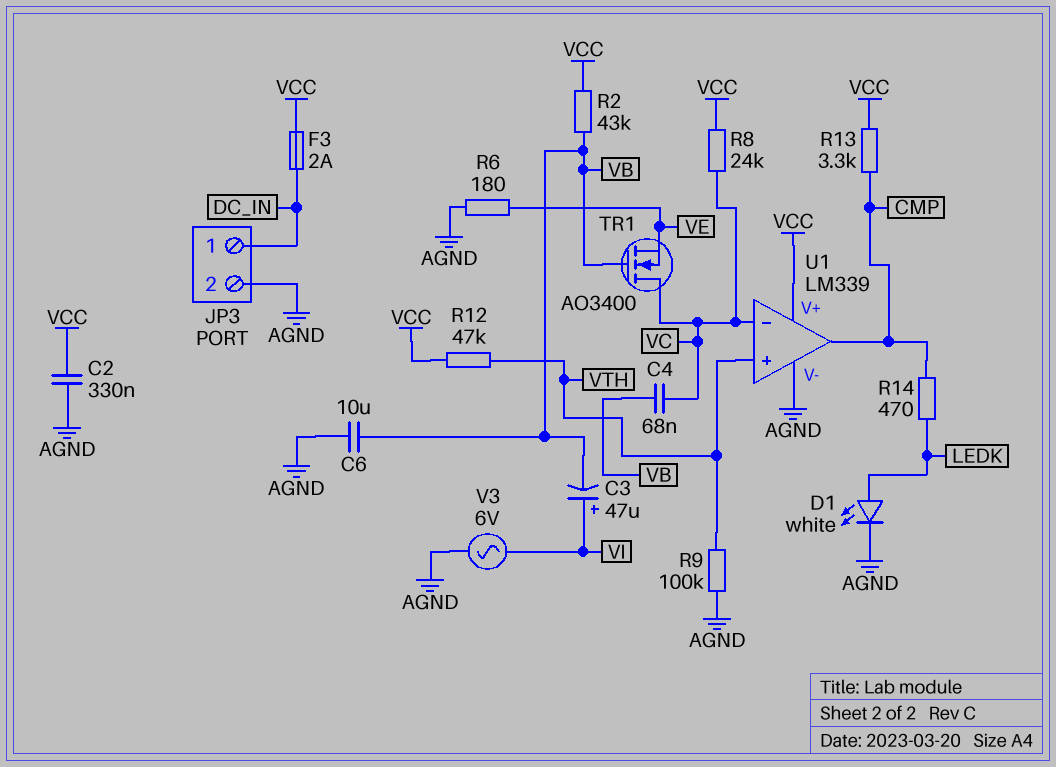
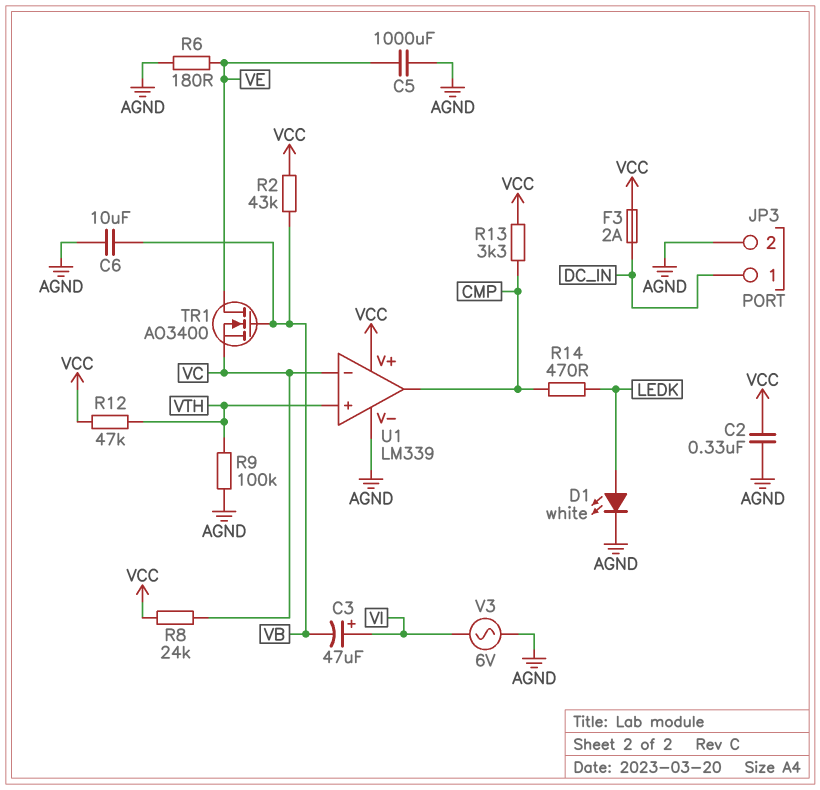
C4: 68nF (VB, VC) -> none
C5: none -> 1000uF (AGND, VE)
TR1: NMOS AO3400 (G VB, D VC, S VE) -> NMOS AO3400 (G VB, D VE, S VC)

